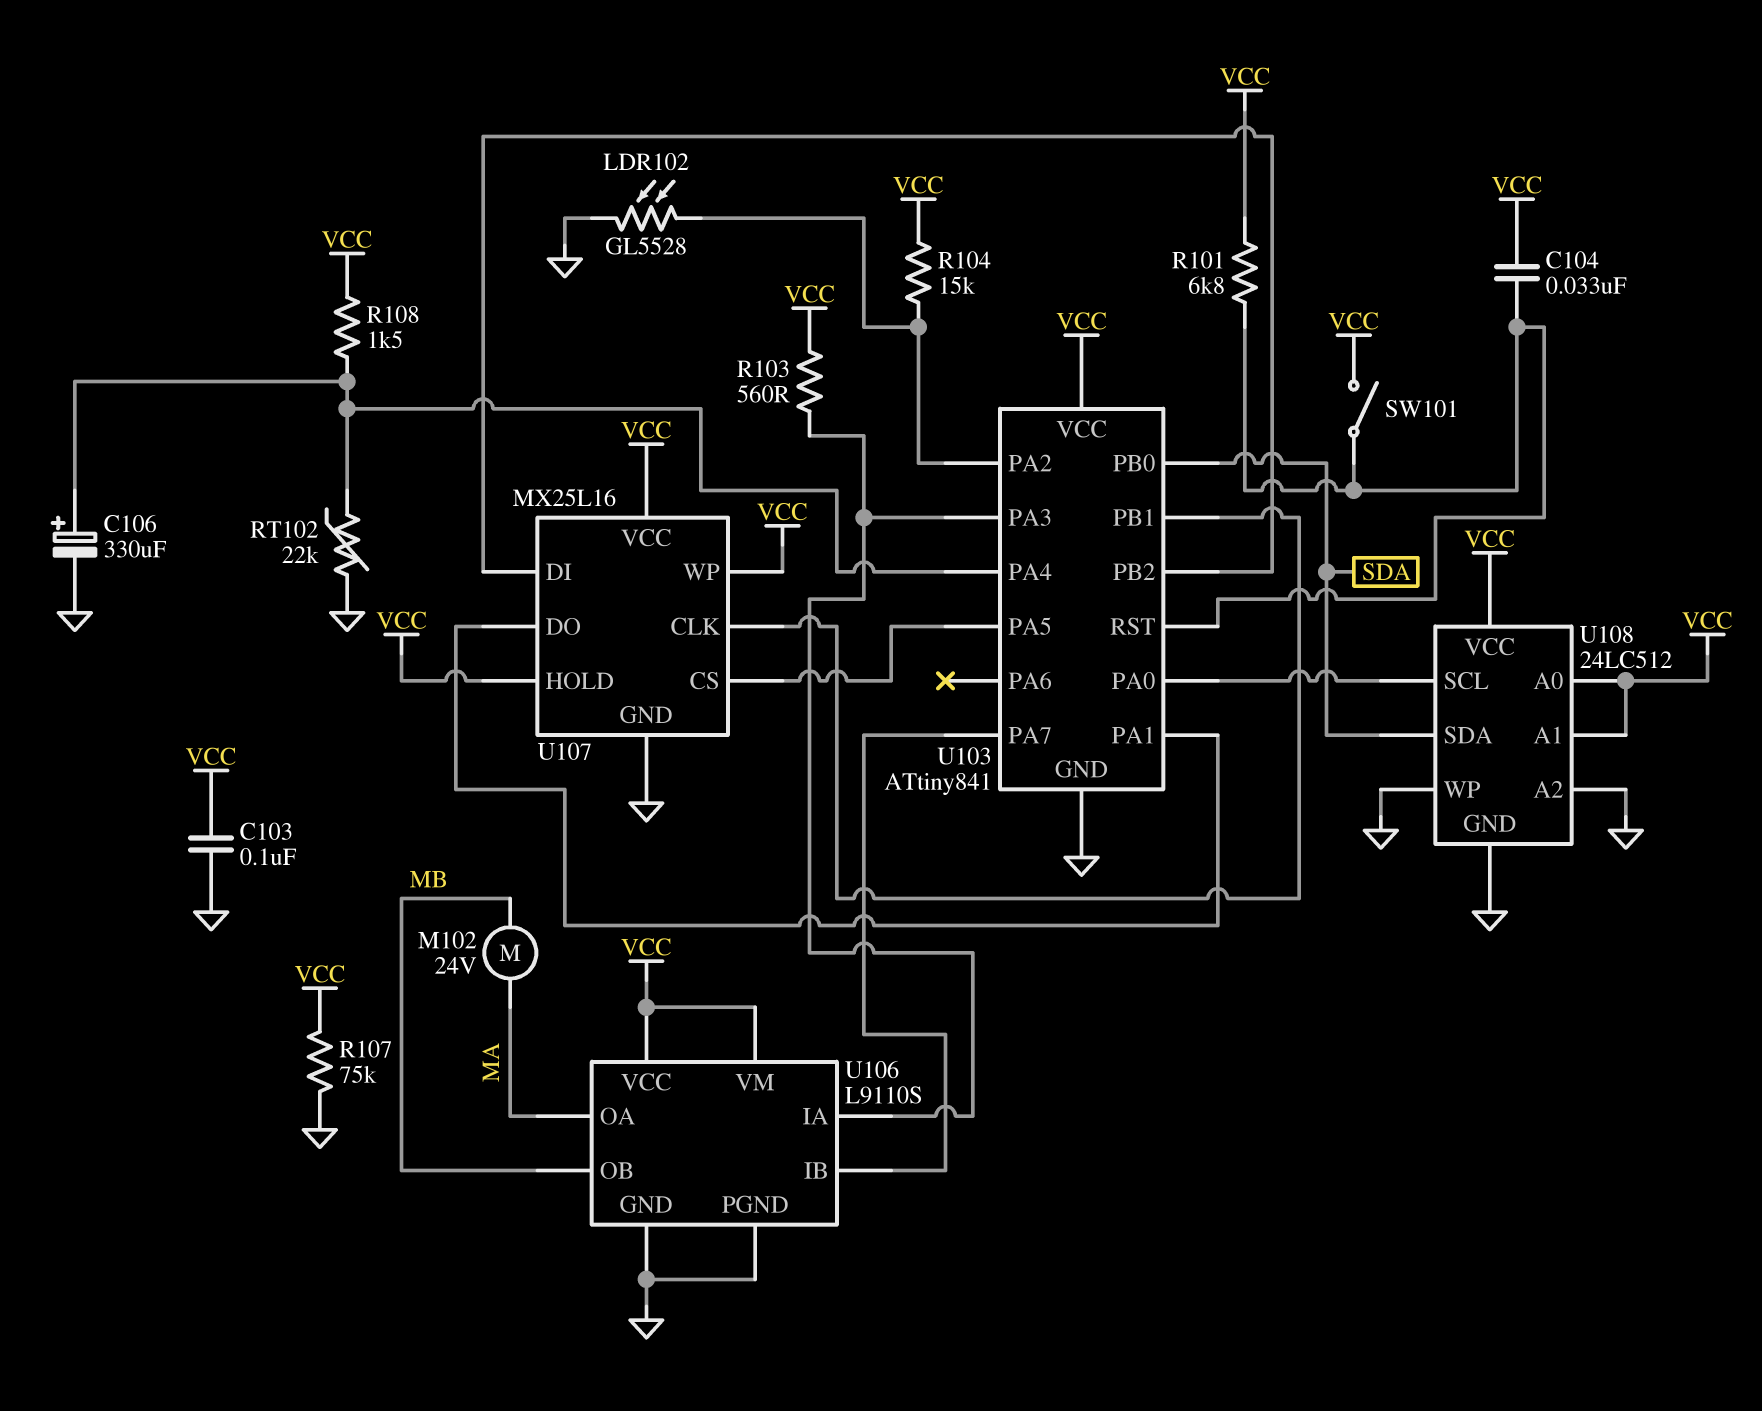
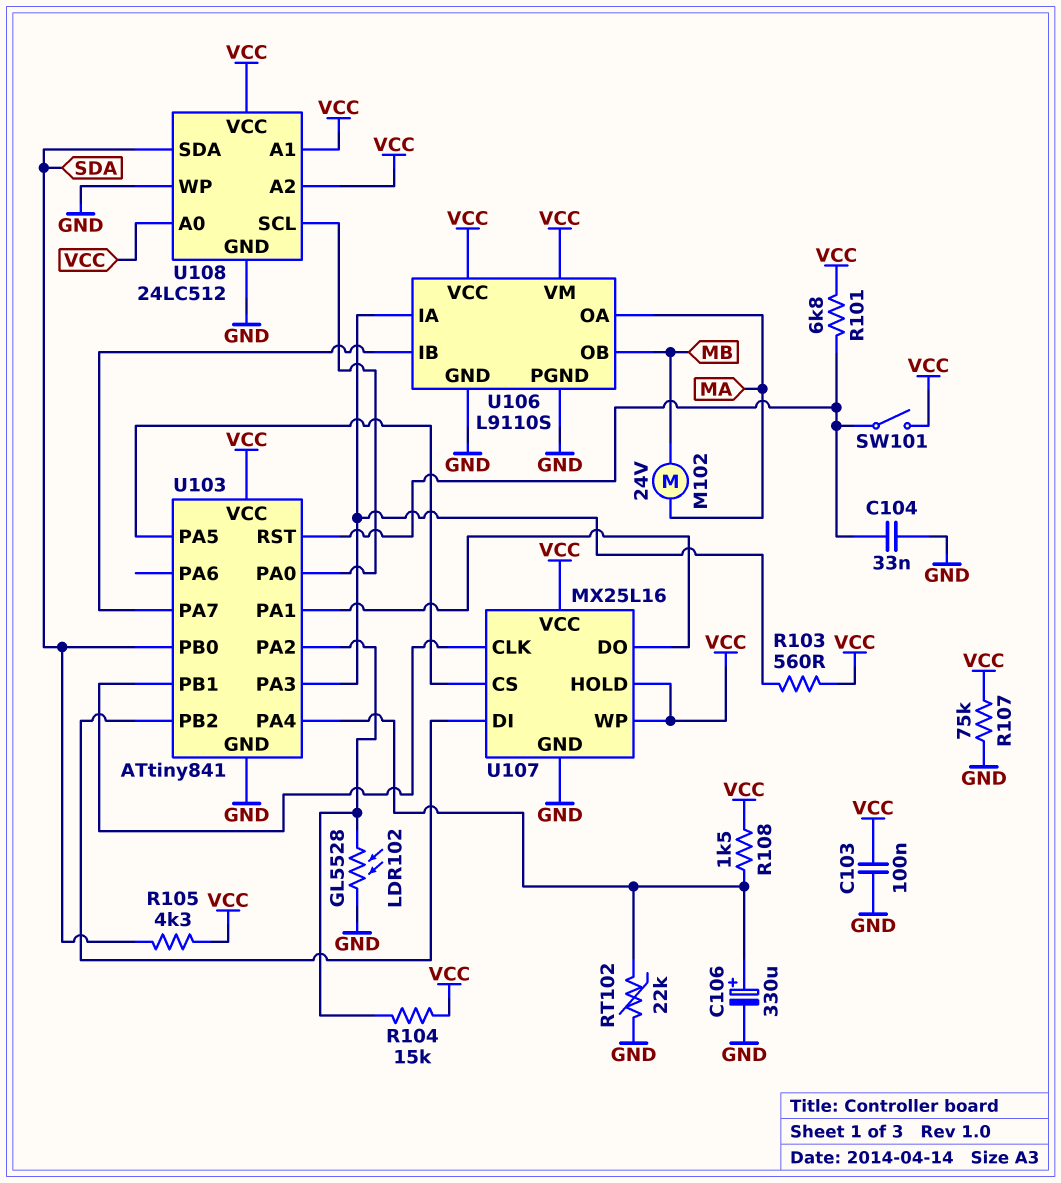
C104: 33nF (U103/RST, VCC) -> 33nF (GND, U103/RST)
R105: none -> 4.3k (SDA, VCC)
U108 pin A2: GND -> VCC

